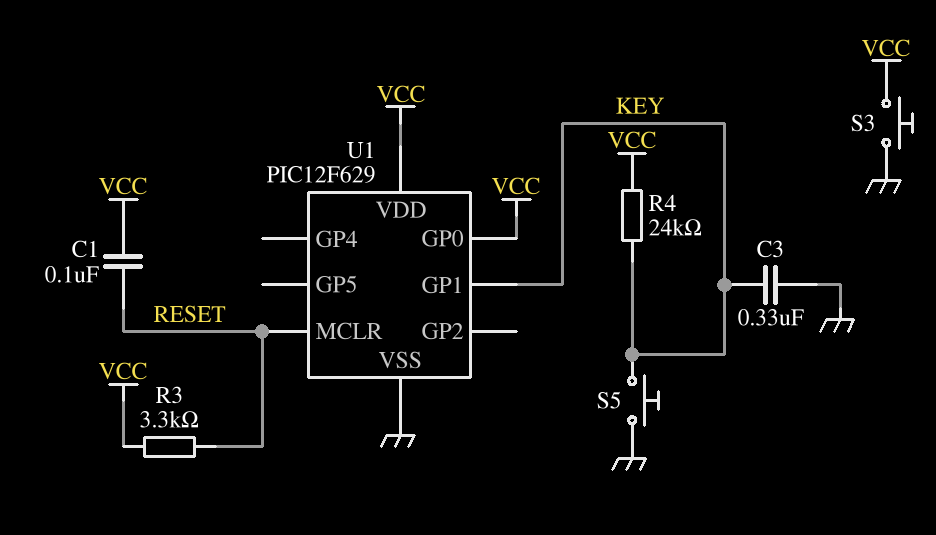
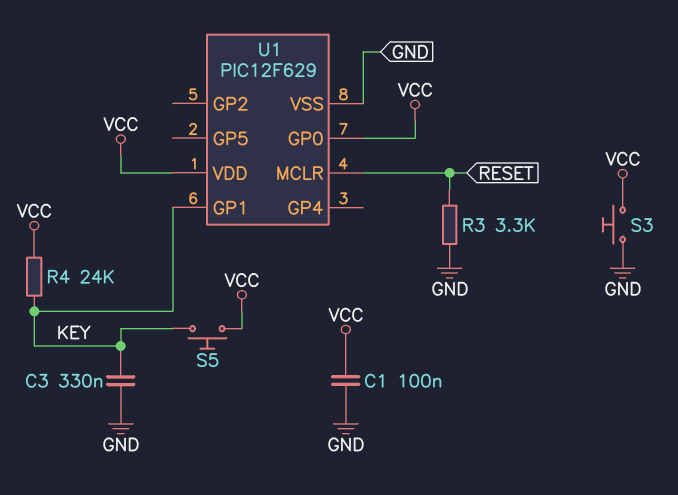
C1: 100nF (RESET, VCC) -> 100nF (GND, VCC)
R3: 3.3k (RESET, VCC) -> 3.3k (GND, RESET)
S5: button (GND, KEY) -> button (KEY, VCC)

